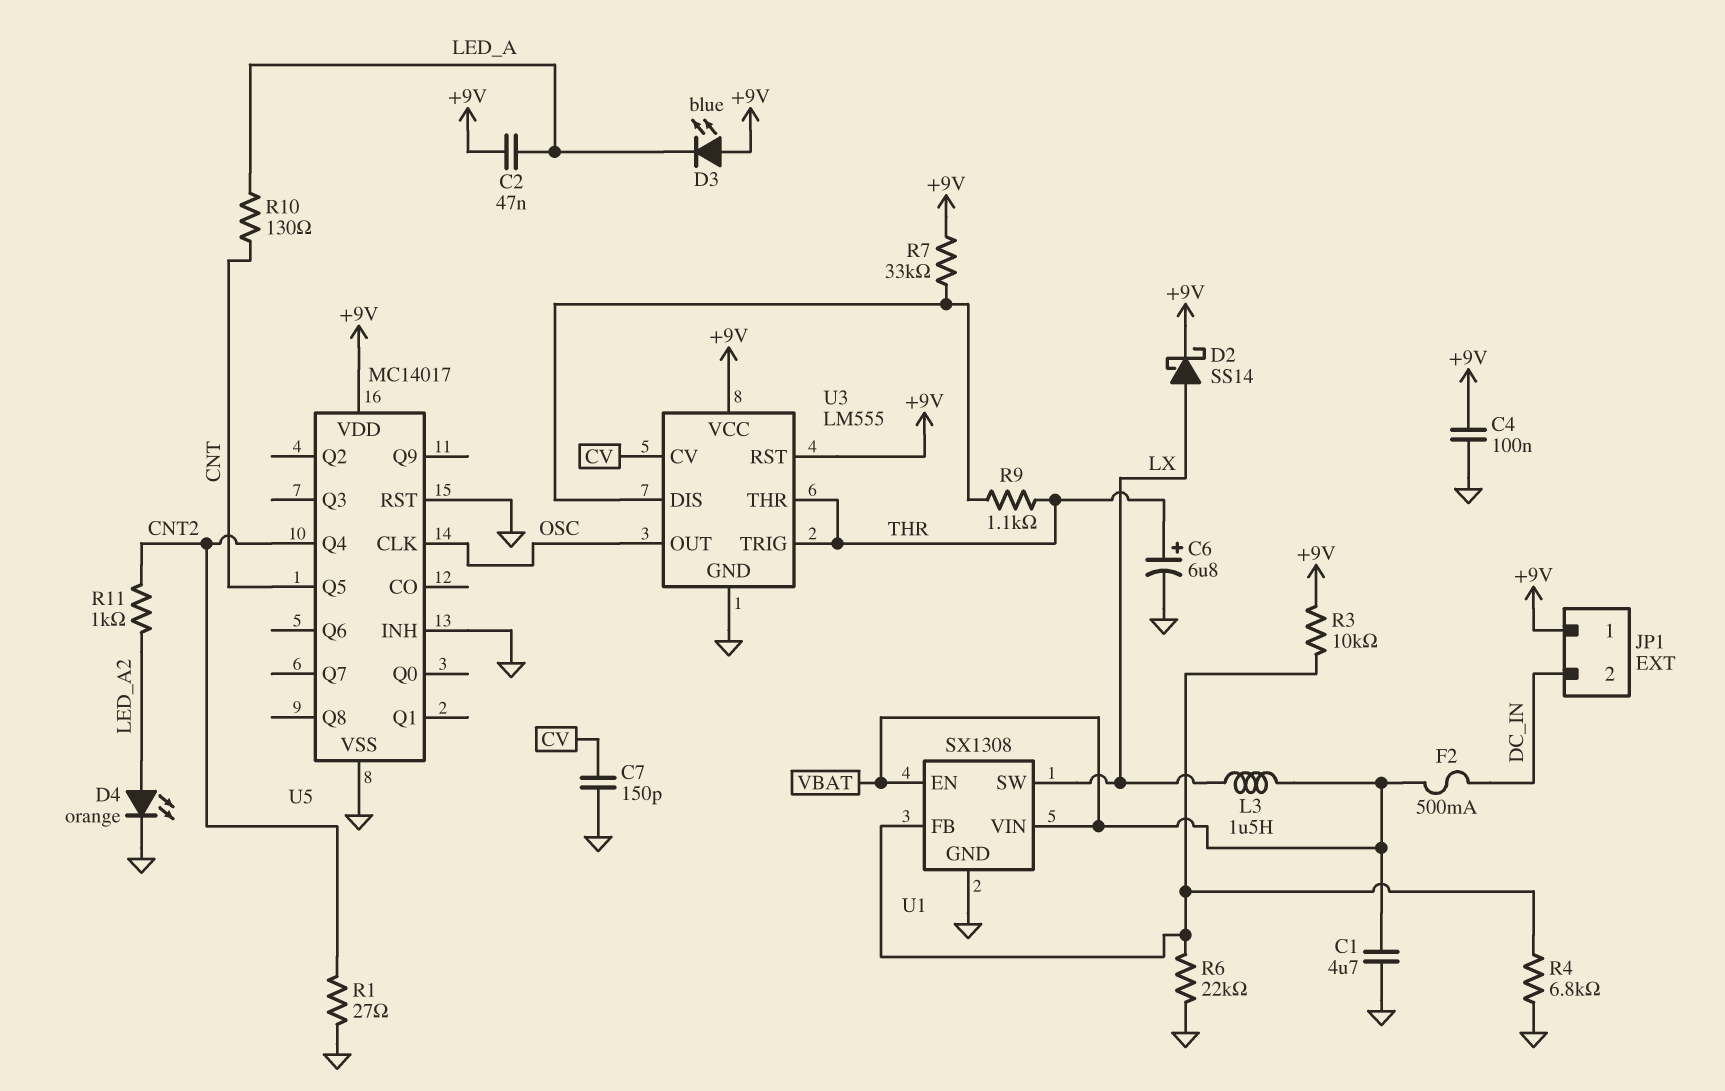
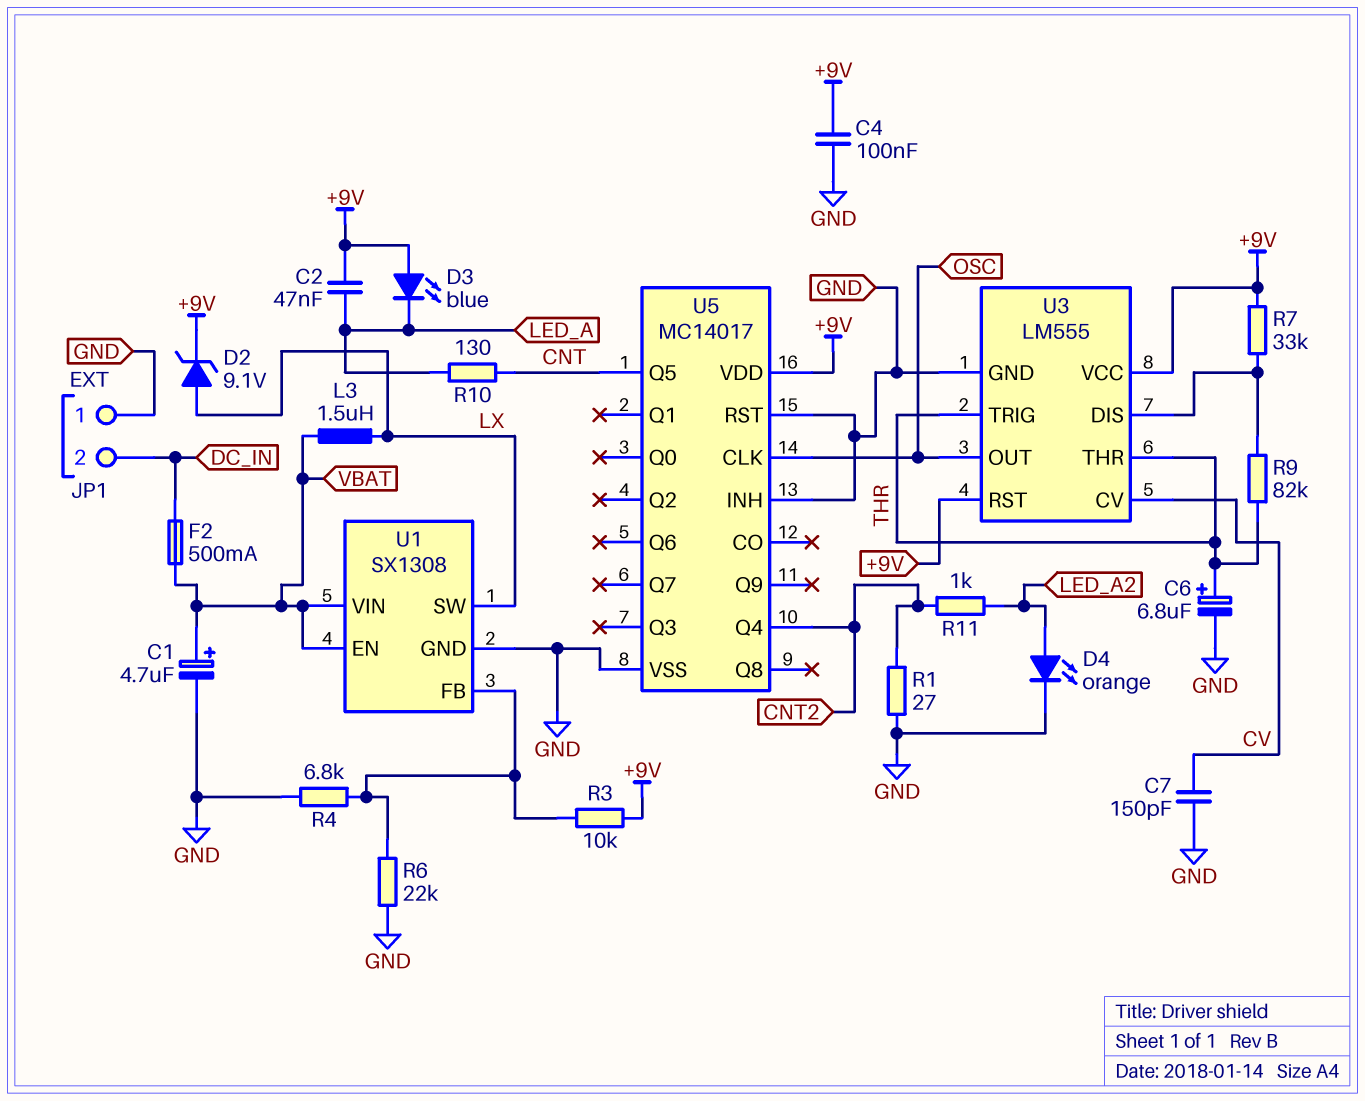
C1: 4.7uF (GND, VBAT) -> 4.7uF (plus VBAT, minus GND)
D2: schottky SS14 (A LX, K +9V) -> zener 9.1V (A LX, K +9V)
JP1 pin 1: +9V -> GND
R9: 1.1k (THR, U3/DIS) -> 82k (THR, U3/DIS)

